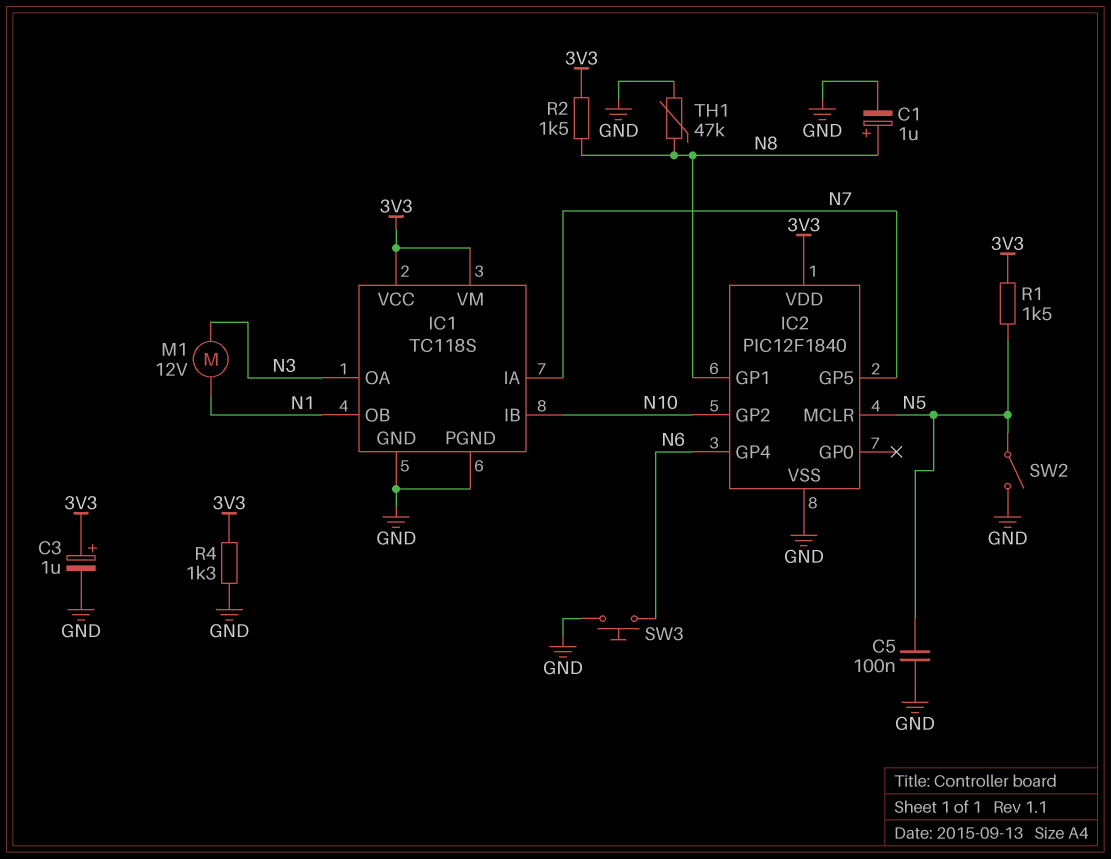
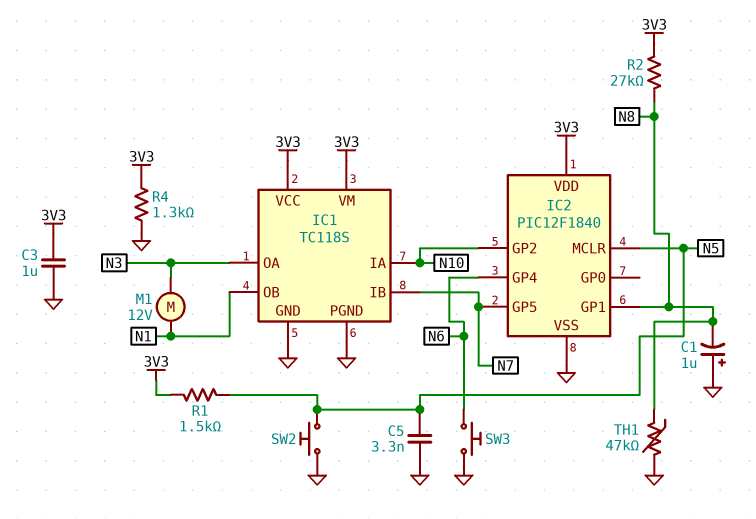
C1: 1uF (plus N8, minus GND) -> 1uF (plus GND, minus N8)
C3: 1uF (plus 3V3, minus GND) -> 1uF (3V3, GND)
C5: 100nF (GND, N5) -> 3.3nF (GND, N5)
IC1 pin IA: N7 -> N10
IC1 pin IB: N10 -> N7
R2: 1.5k (3V3, N8) -> 27k (3V3, N8)
SW2: switch (GND, N5) -> button (GND, N5)

